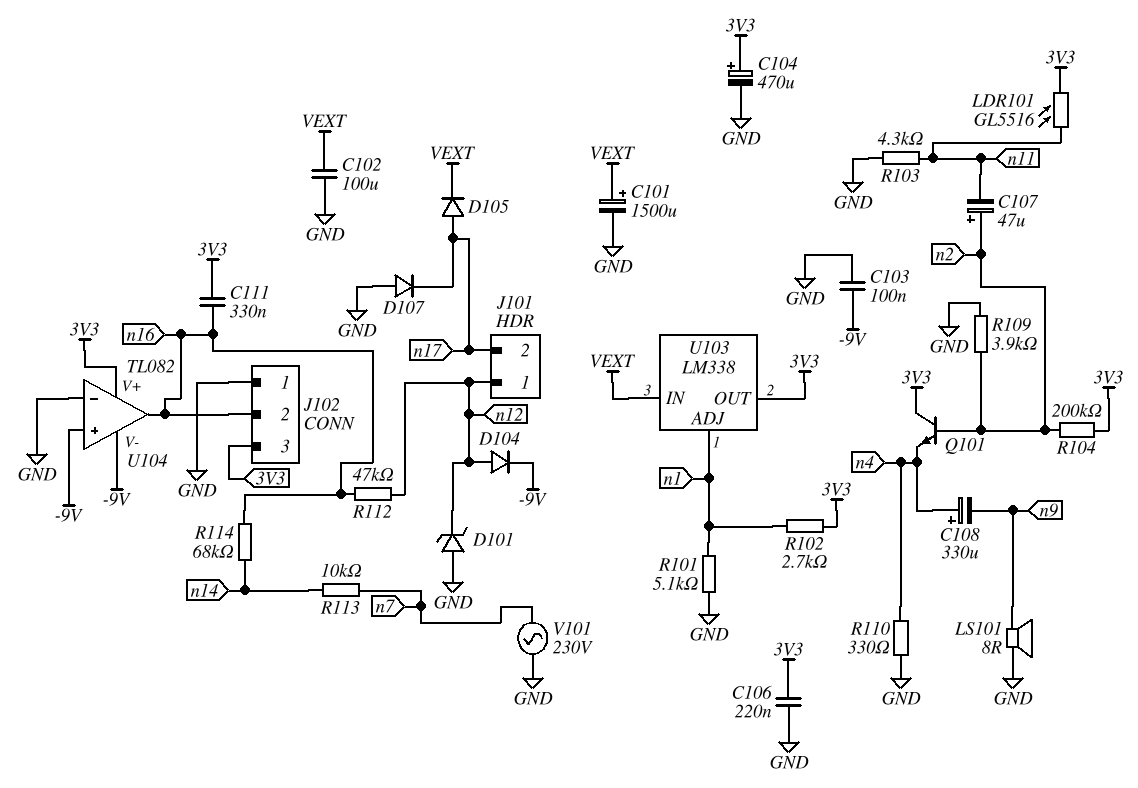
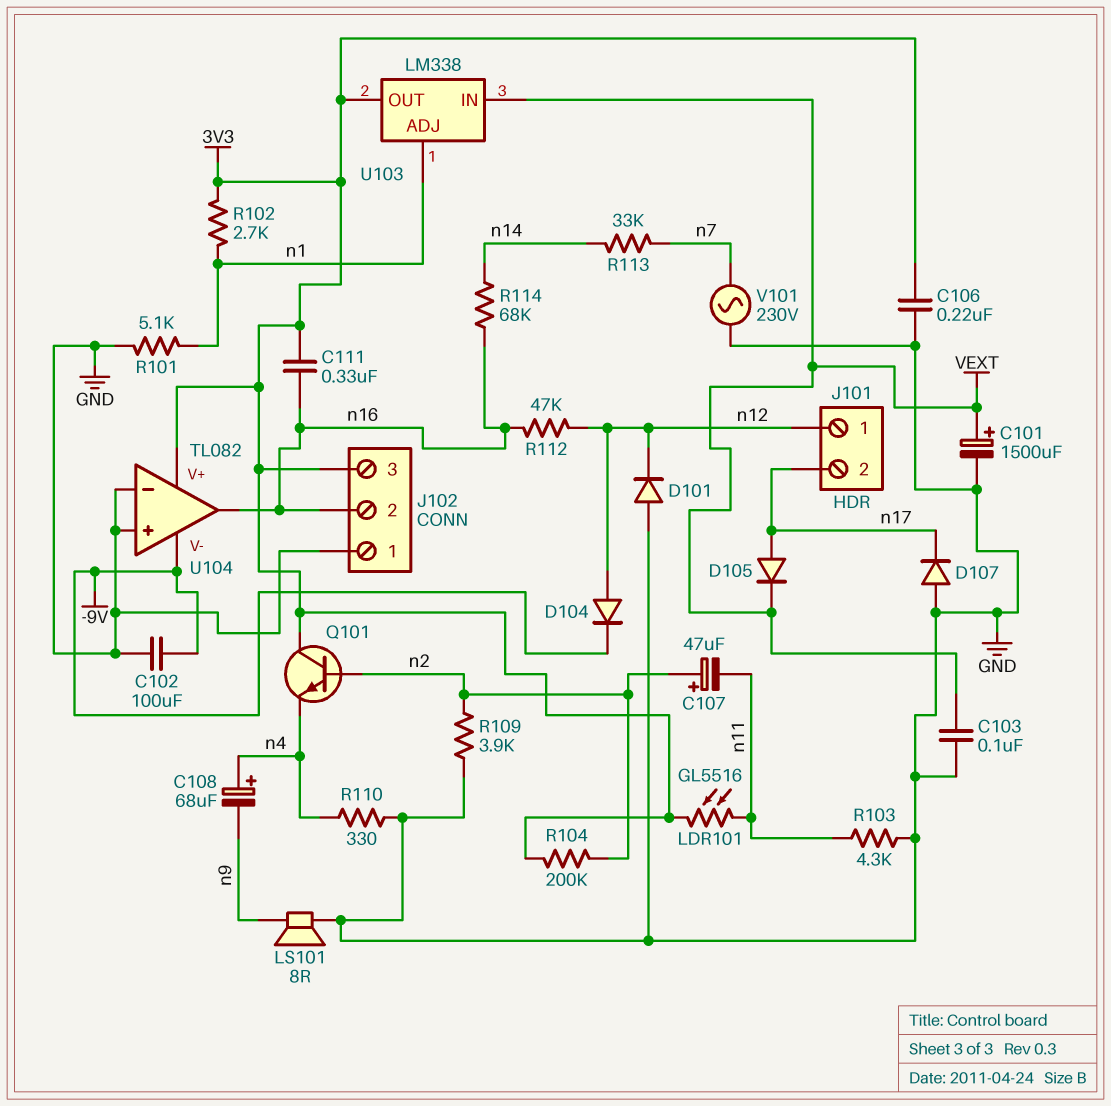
C102: 100uF (GND, VEXT) -> 100uF (-9V, GND)
C103: 100nF (-9V, GND) -> 100nF (GND, VEXT)
C104: 470uF (plus 3V3, minus GND) -> none
C108: 330uF (plus n4, minus n9) -> 68uF (plus n4, minus n9)
D101: zener (A GND, K n12) -> diode (A GND, K n12)
R113: 10k (n7, n14) -> 33k (n7, n14)
U104 pin in+: -9V -> GND

